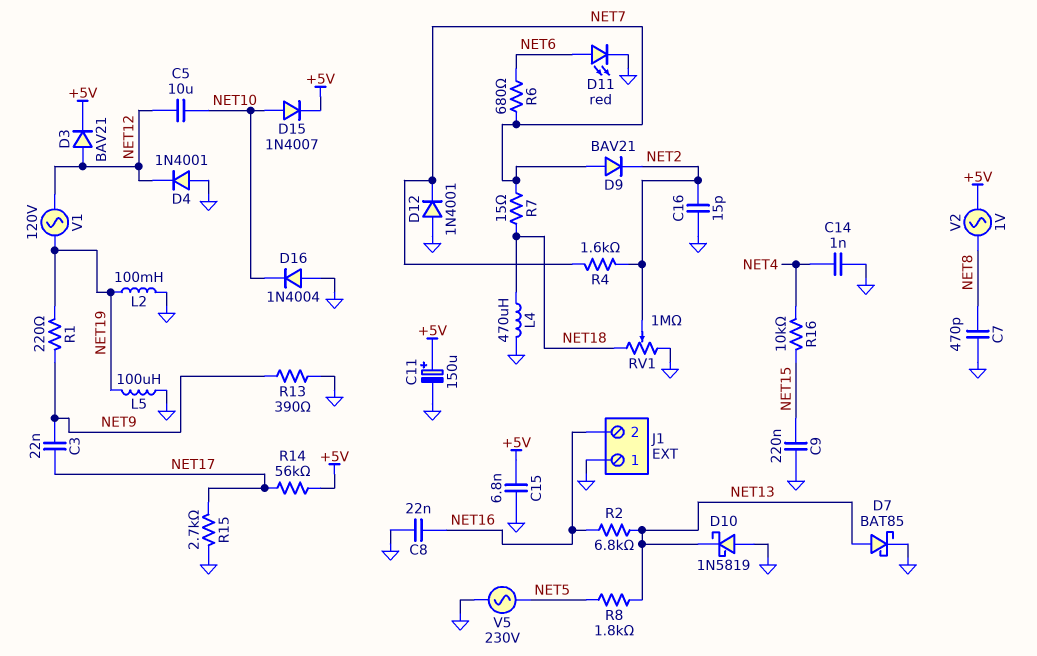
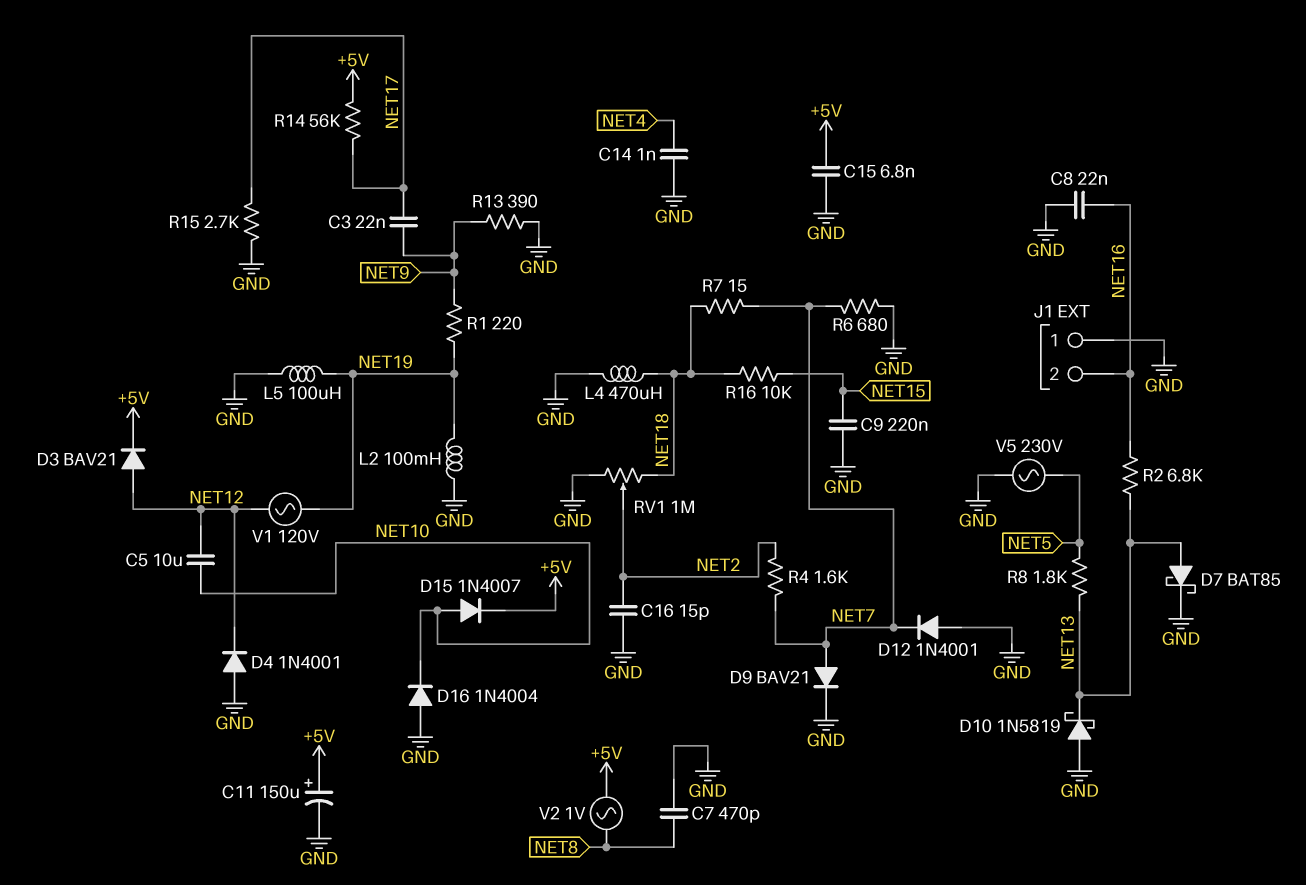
D9: diode BAV21 (A NET7, K NET2) -> diode BAV21 (A NET7, K GND)
D11: LED red (A NET6, K GND) -> none
R6: 680 (NET6, NET7) -> 680 (GND, NET7)
R16: 10k (NET4, NET15) -> 10k (NET15, NET18)

